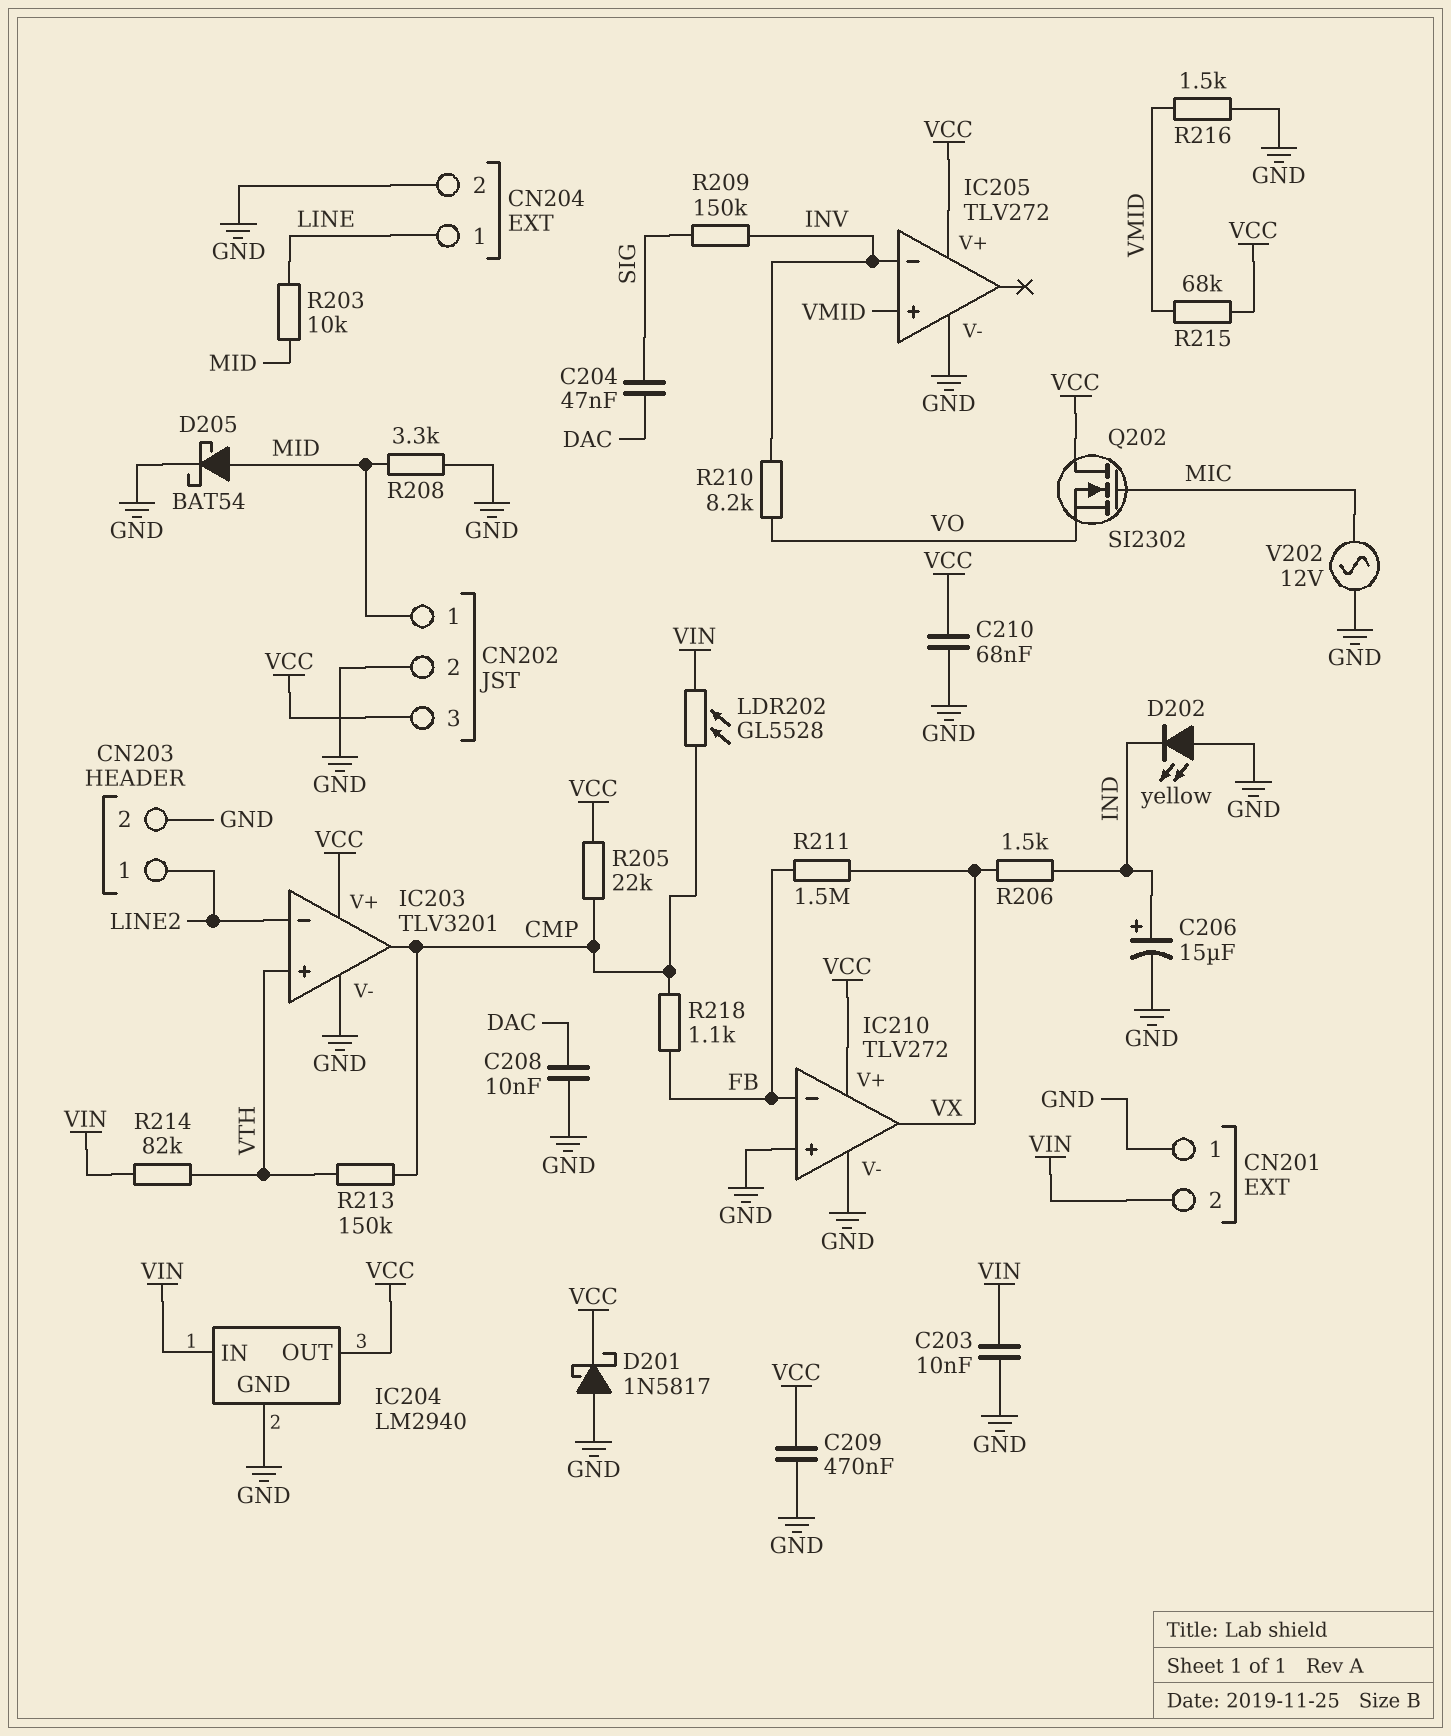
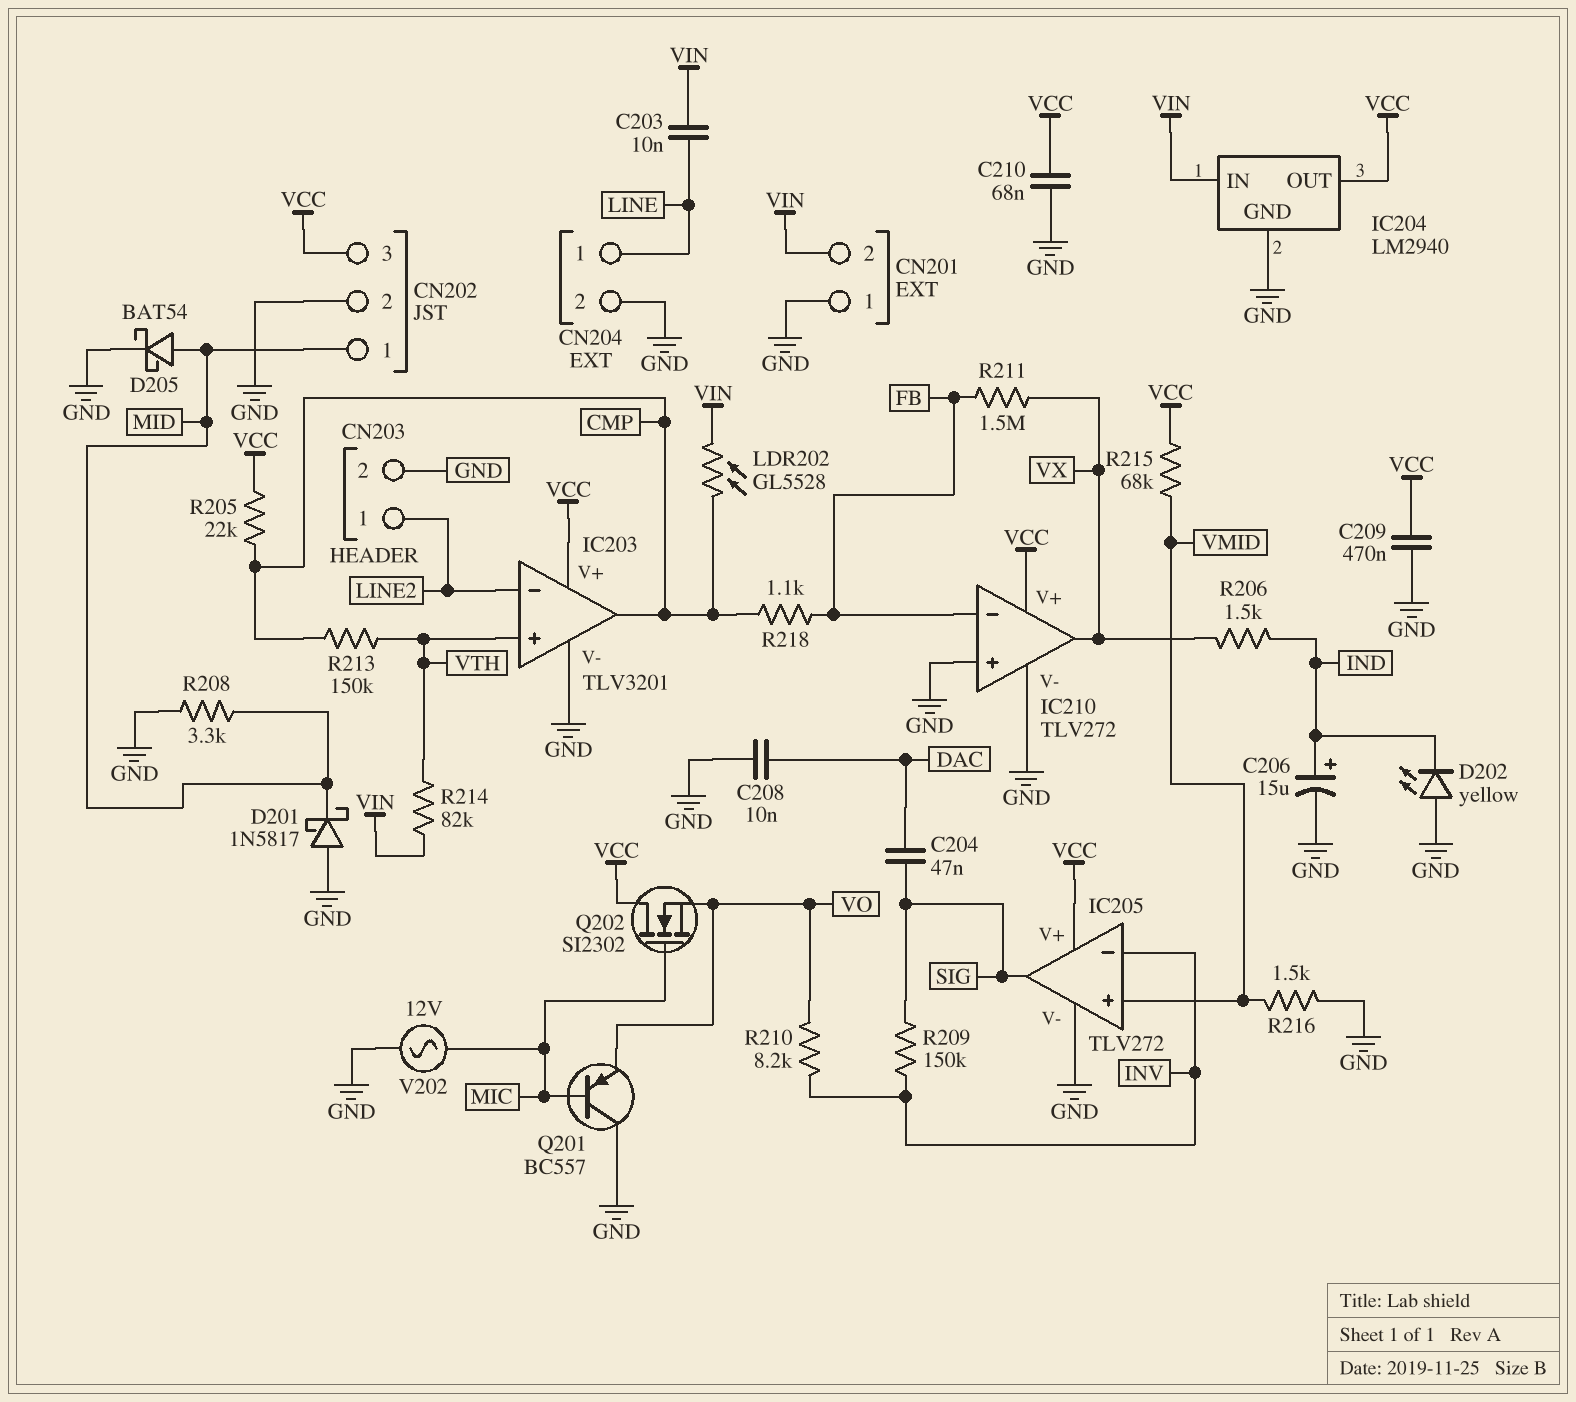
C203: 10nF (GND, VIN) -> 10nF (LINE, VIN)
D201: schottky 1N5817 (A GND, K VCC) -> schottky 1N5817 (A GND, K MID)
IC205 pin out: none -> SIG
Q201: none -> PNP BC557 (B MIC, C GND, E VO)
R203: 10k (LINE, MID) -> none

